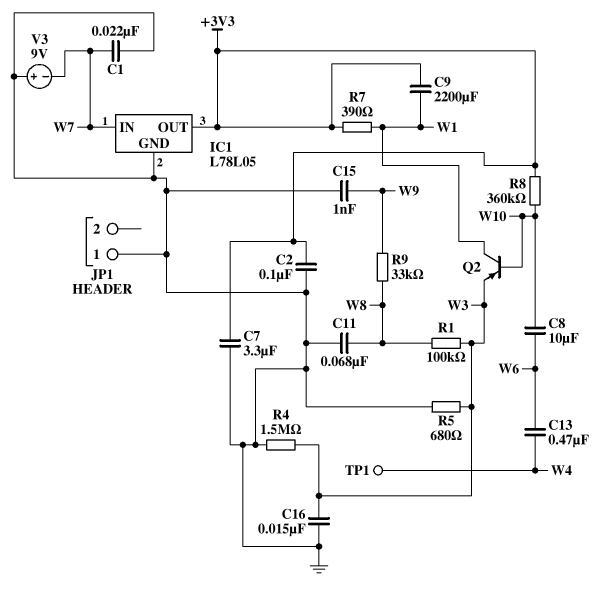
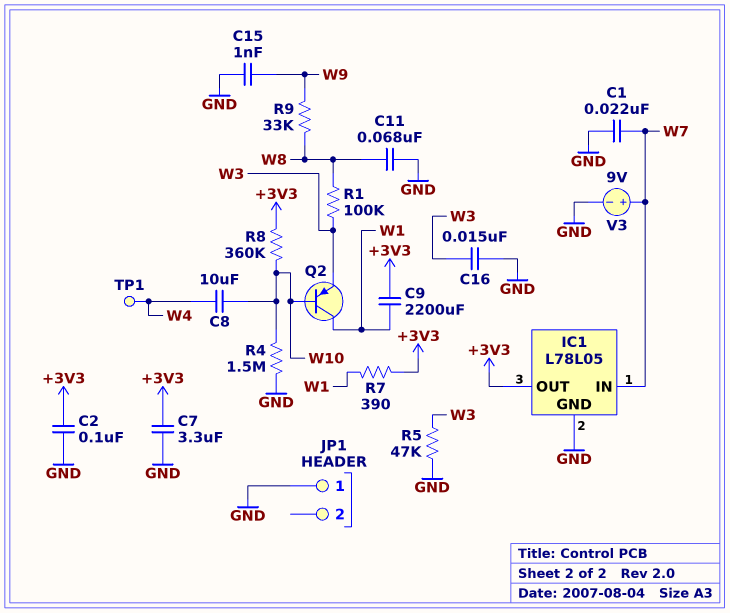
C8: 10uF (W6, W10) -> 10uF (W4, W10)
C13: 470nF (W4, W6) -> none
R4: 1.5M (GND, W3) -> 1.5M (GND, W10)
R5: 680 (GND, W3) -> 47k (GND, W3)
V3: 9V (plus GND, minus W7) -> 9V (plus W7, minus GND)

